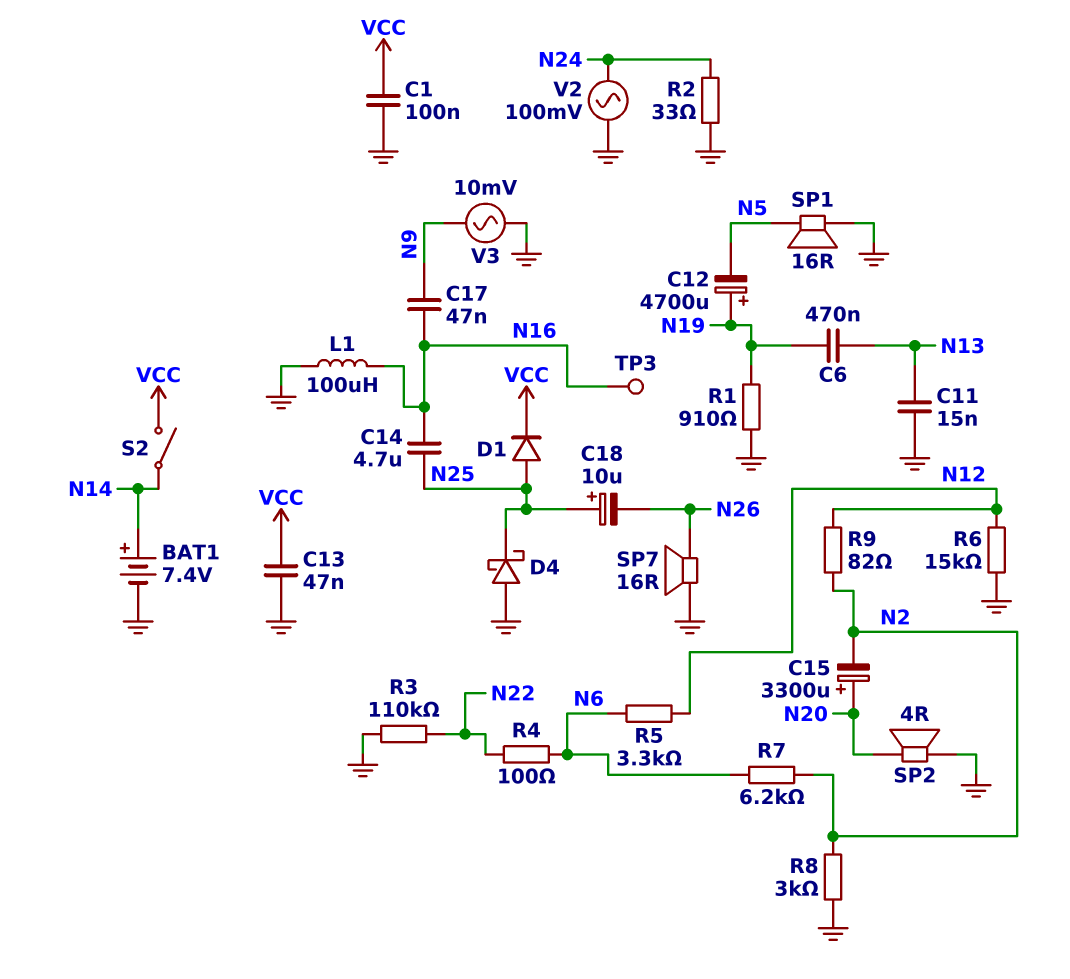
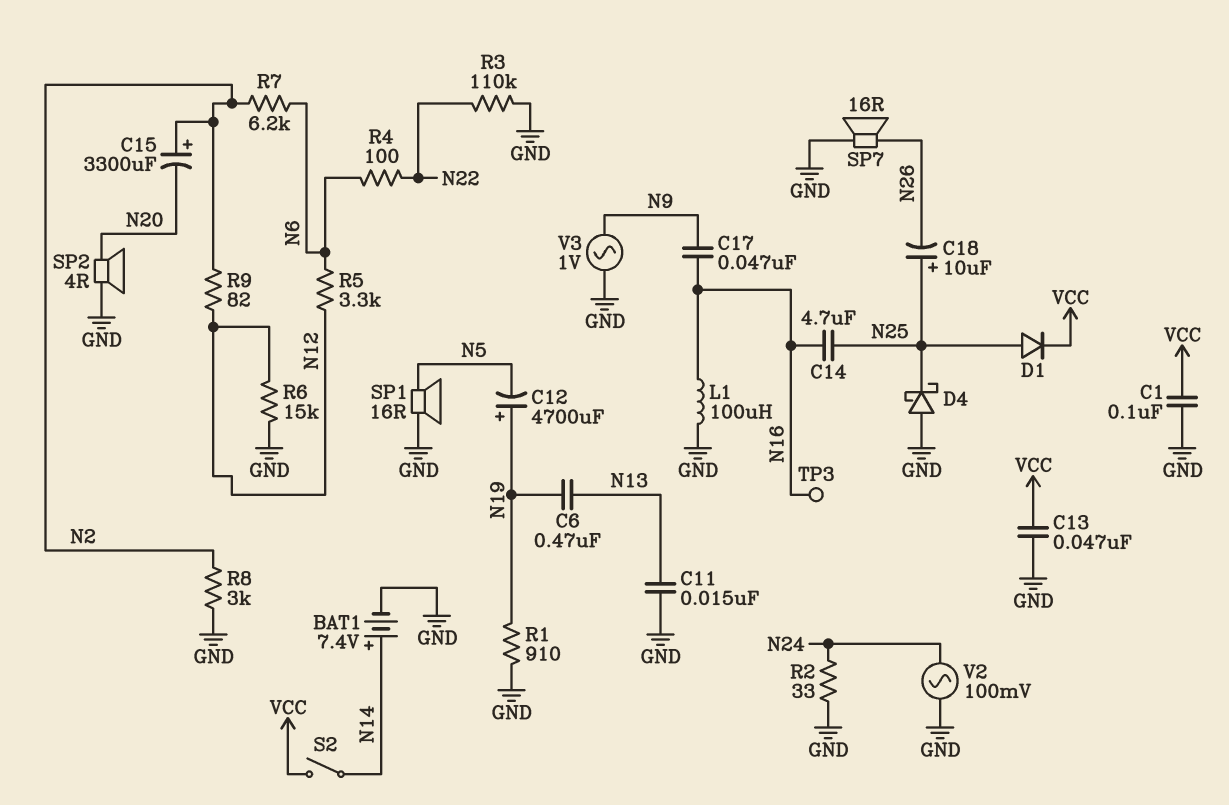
C15: 3300uF (plus N20, minus N2) -> 3300uF (plus N2, minus N20)
V3: AC 10mV (GND, N9) -> AC 1V (GND, N9)

